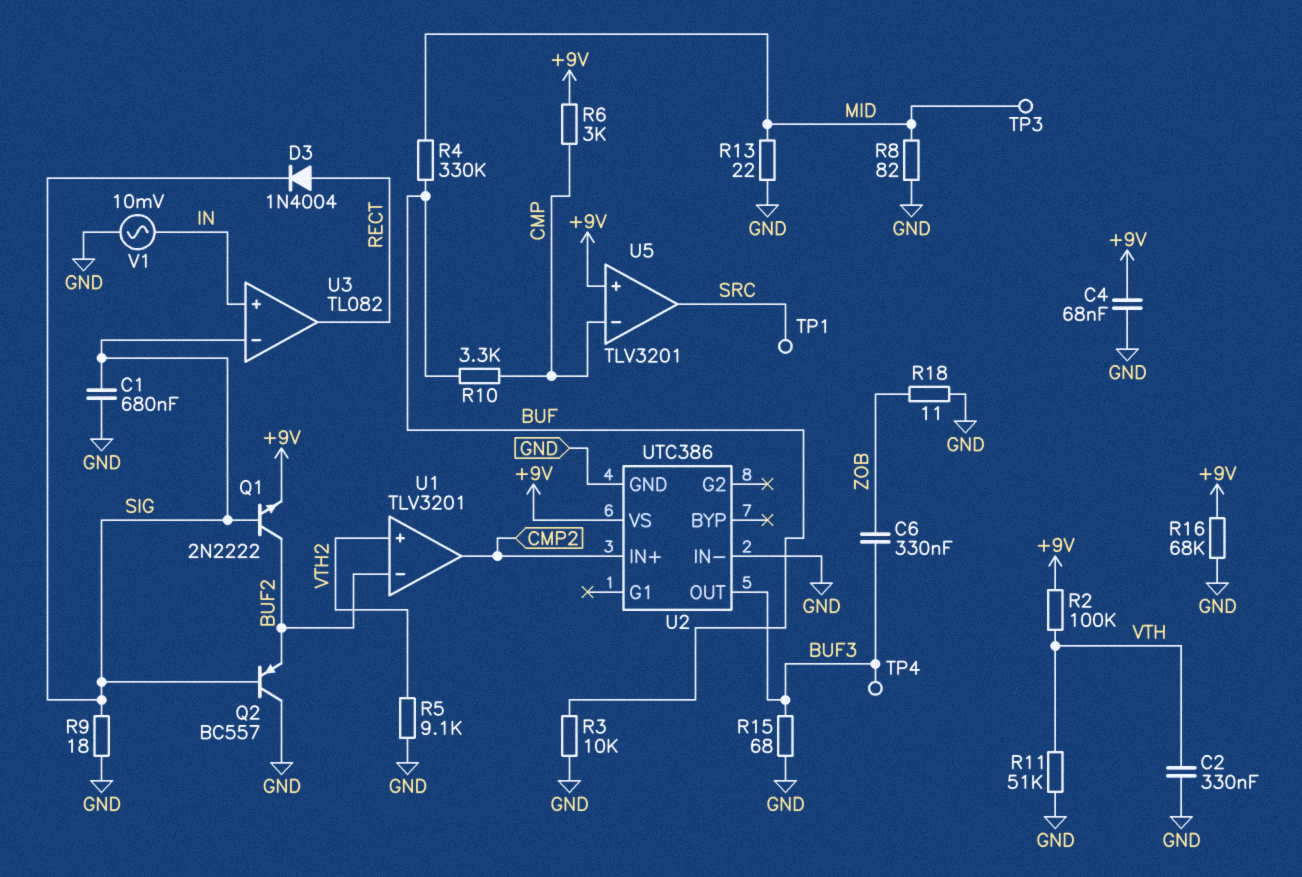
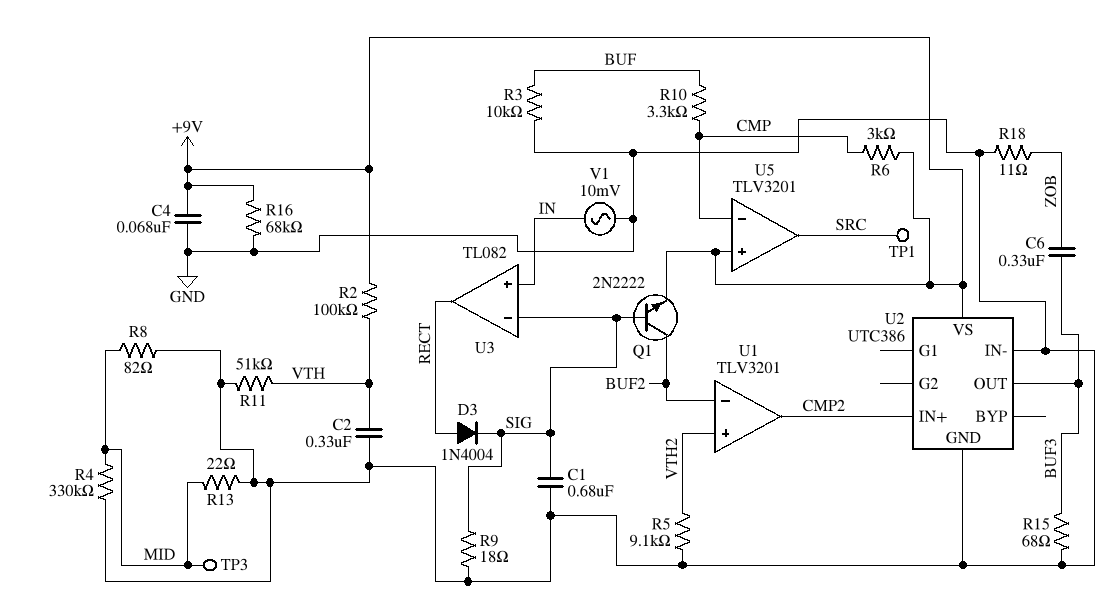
Q2: PNP BC557 (B SIG, C GND, E BUF2) -> none
R4: 330k (BUF, MID) -> 330k (GND, MID)
TP4: test point (BUF3) -> none

